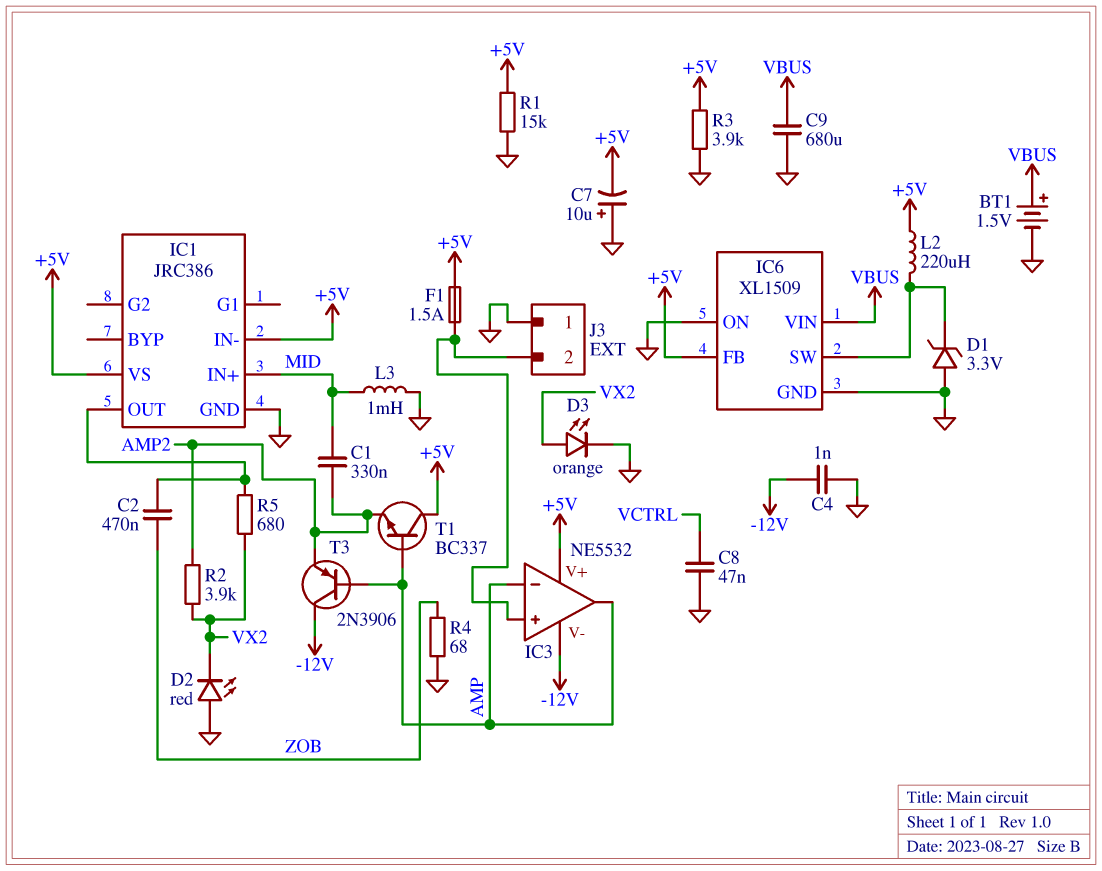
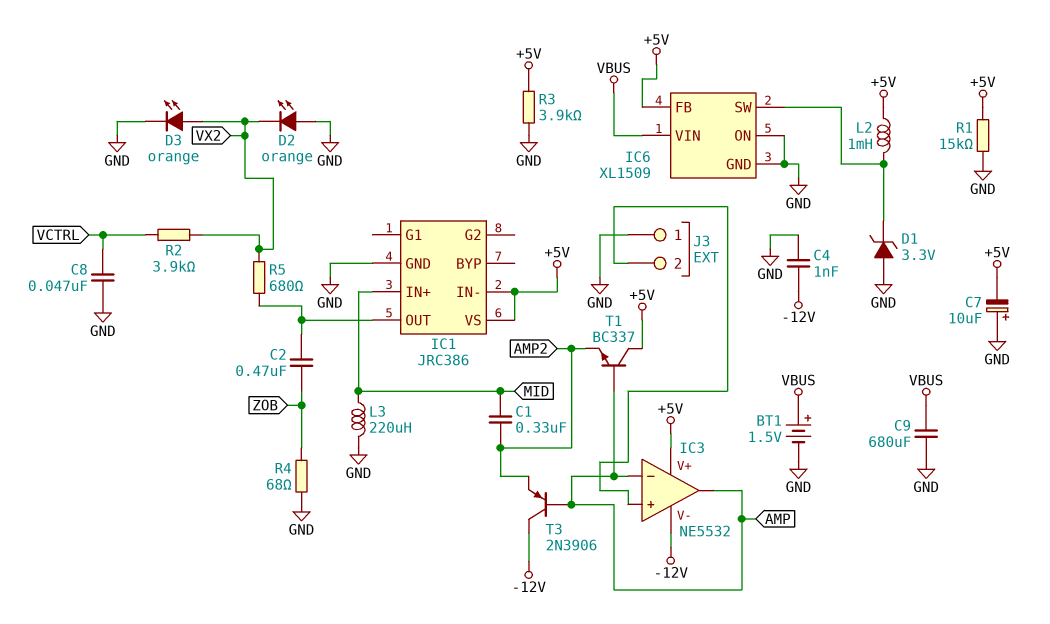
D2: LED red (A GND, K VX2) -> LED orange (A GND, K VX2)
F1: 1.5A (+5V, IC3/in+) -> none
L2: 220uH (+5V, IC6/SW) -> 1mH (+5V, IC6/SW)
L3: 1mH (GND, MID) -> 220uH (GND, MID)
R2: 3.9k (AMP2, VX2) -> 3.9k (VCTRL, VX2)

